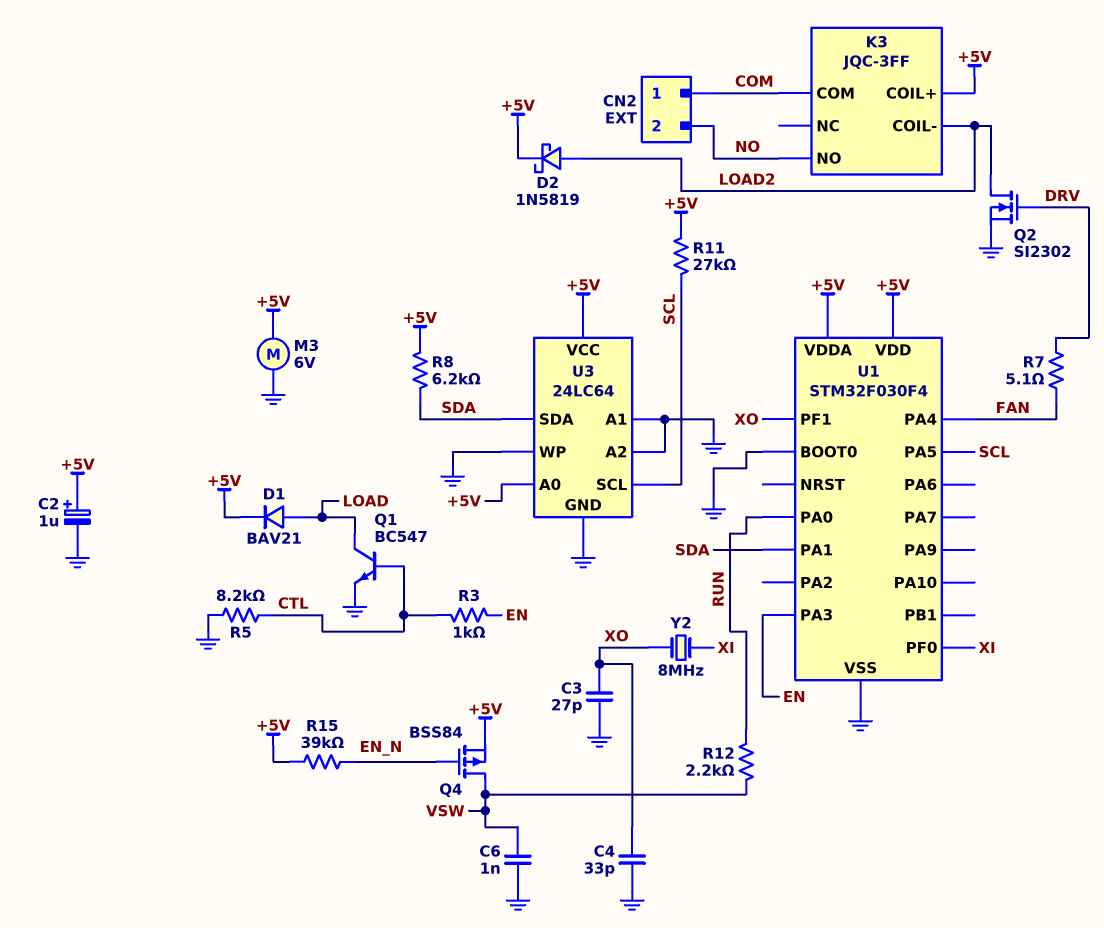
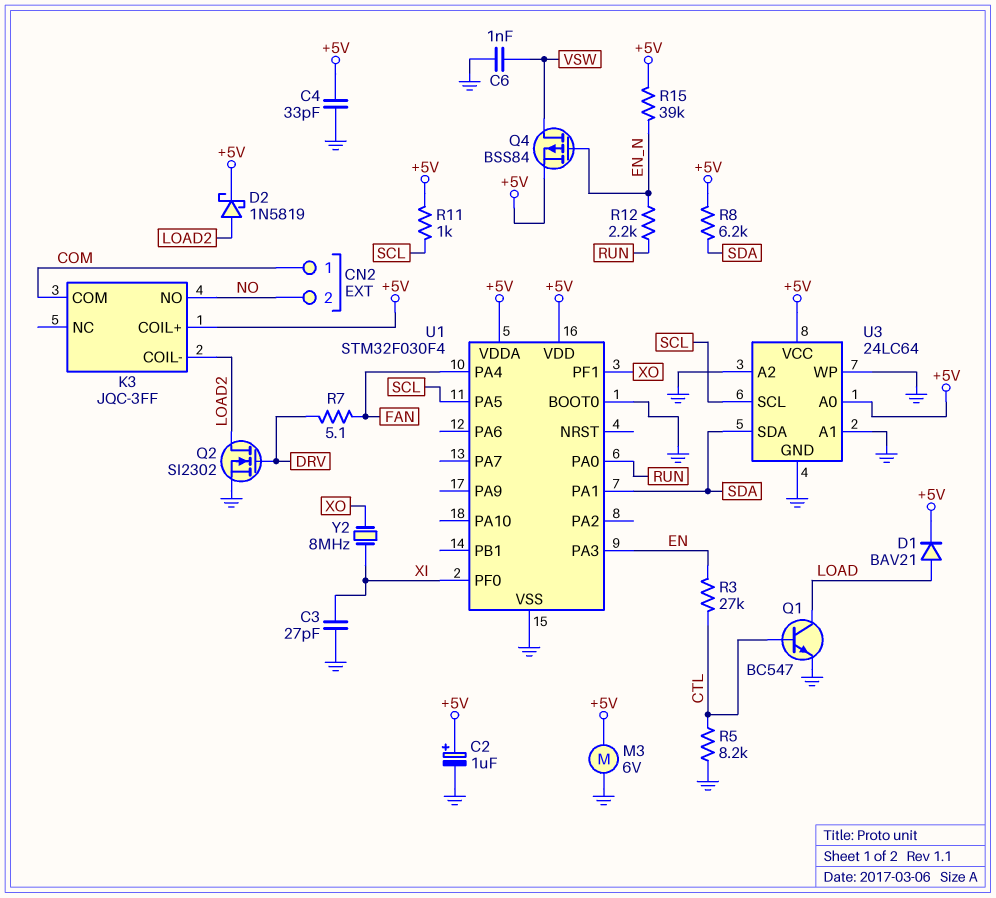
C3: 27pF (GND, XO) -> 27pF (GND, XI)
C4: 33pF (GND, XO) -> 33pF (+5V, GND)
R3: 1k (CTL, EN) -> 27k (CTL, EN)
R11: 27k (+5V, SCL) -> 1k (+5V, SCL)
R12: 2.2k (RUN, VSW) -> 2.2k (EN_N, RUN)

